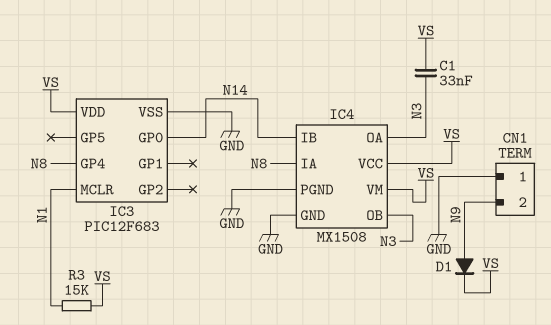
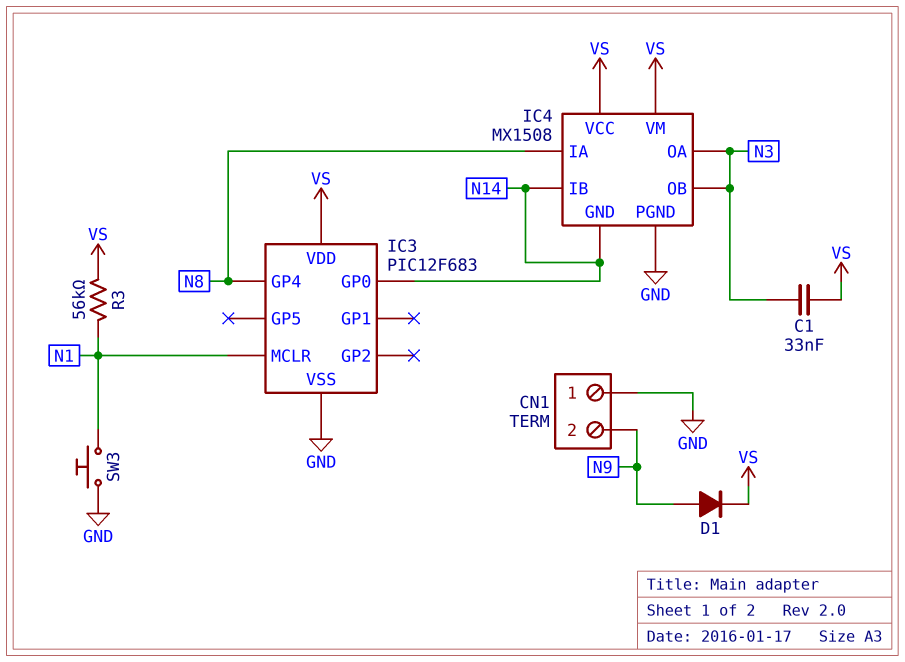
IC4 pin GND: GND -> N14
R3: 15k (N1, VS) -> 56k (N1, VS)
SW3: none -> button (GND, N1)

